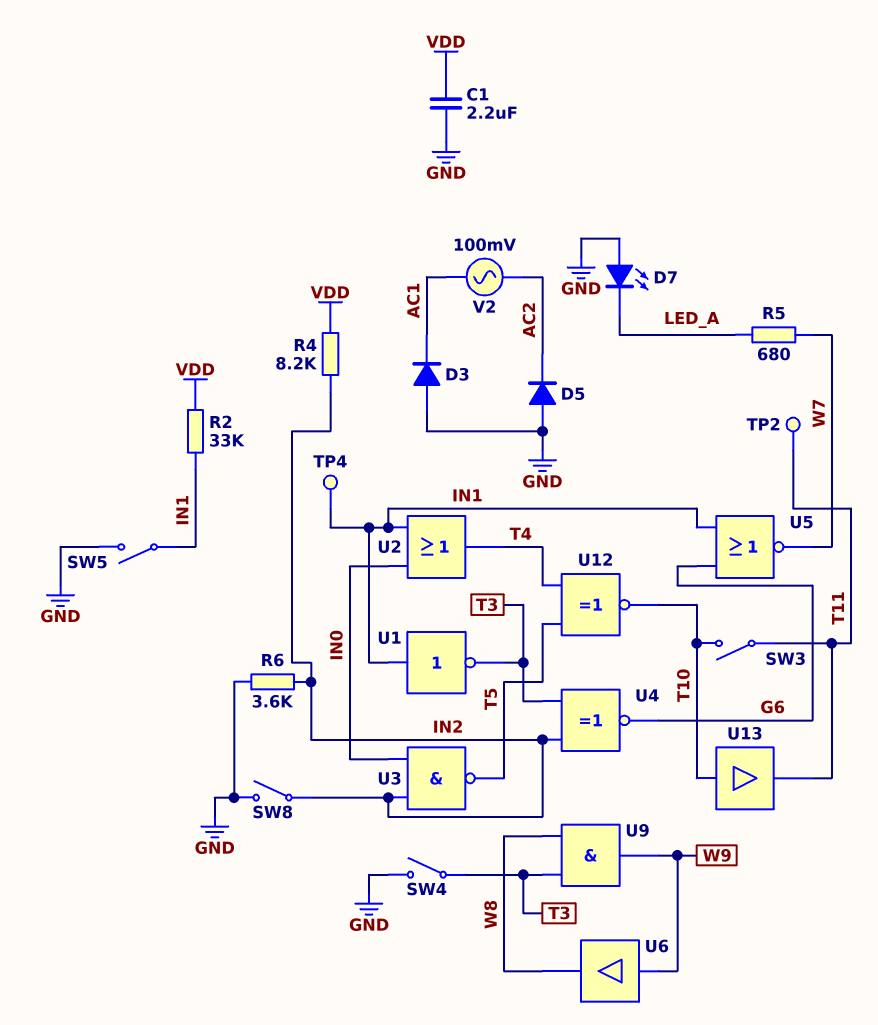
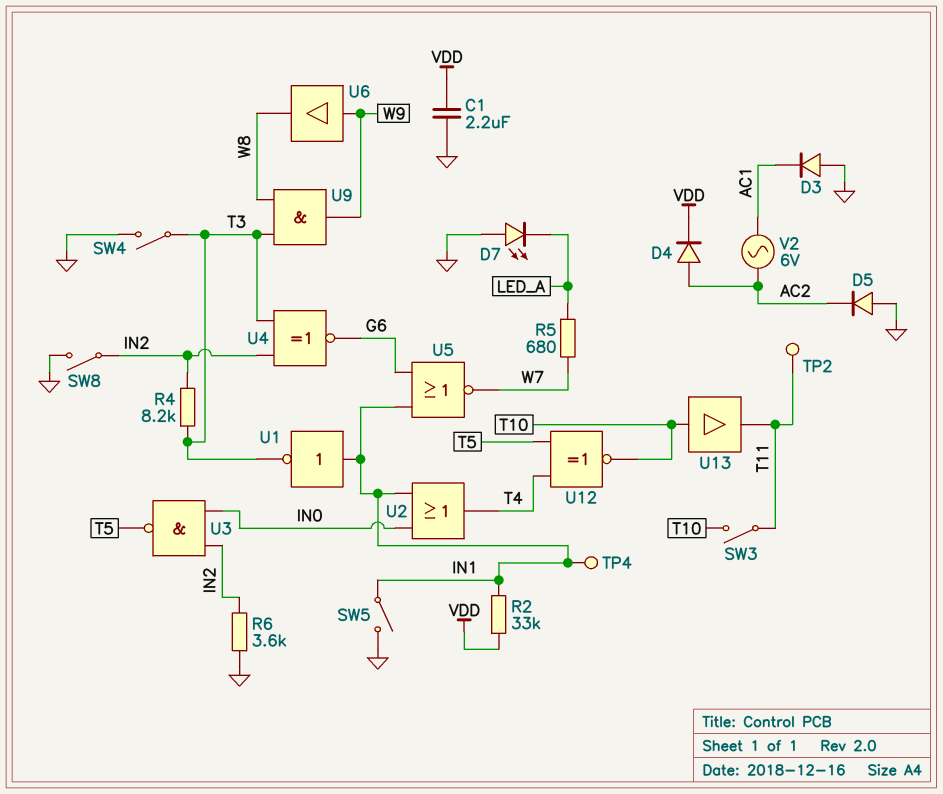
D4: none -> diode (A AC2, K VDD)
R4: 8.2k (IN2, VDD) -> 8.2k (IN2, T3)
V2: AC 100mV (AC1, AC2) -> AC 6V (AC1, AC2)

